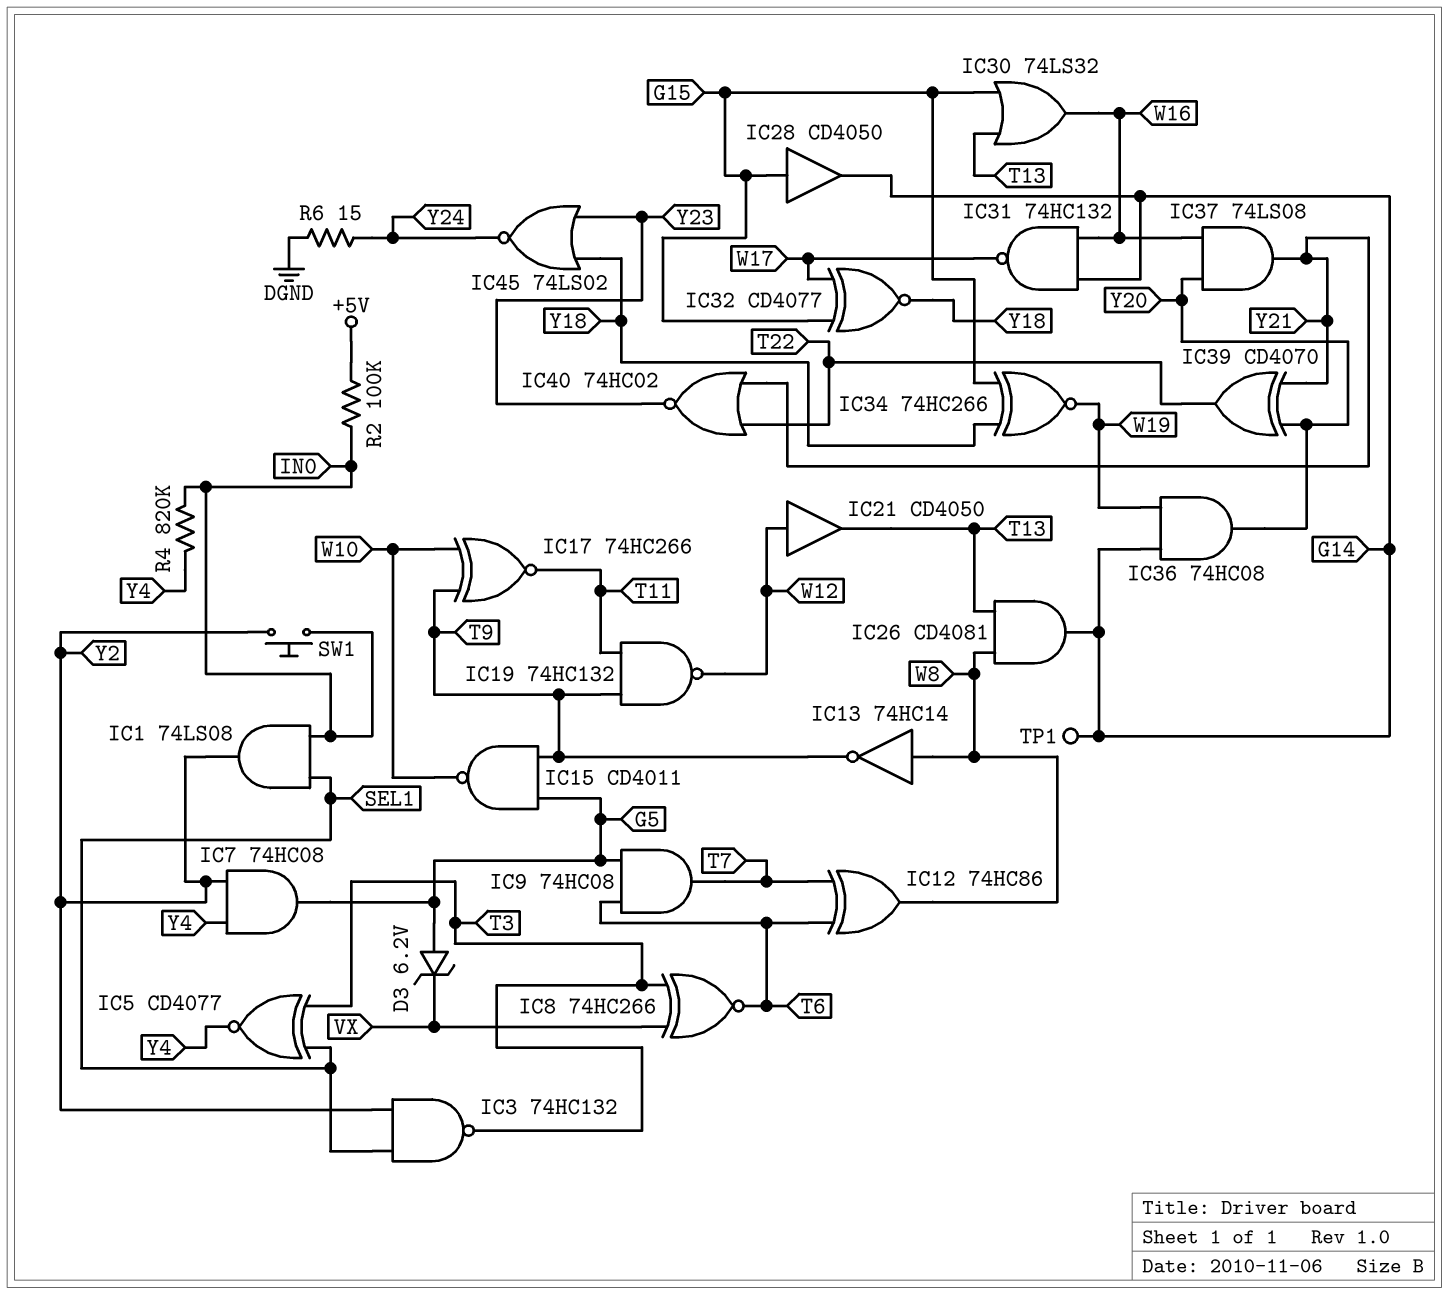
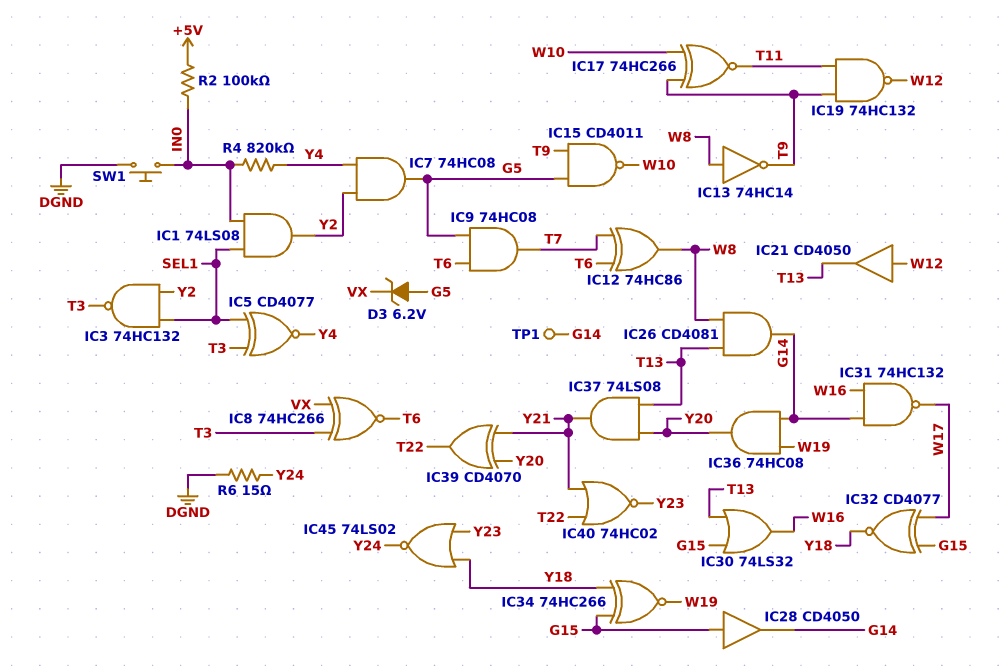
IC37: AND 74LS08 (in W16, in Y20, out Y21) -> AND 74LS08 (in T13, in Y20, out Y21)
SW1: button (IN0, Y2) -> button (DGND, IN0)

